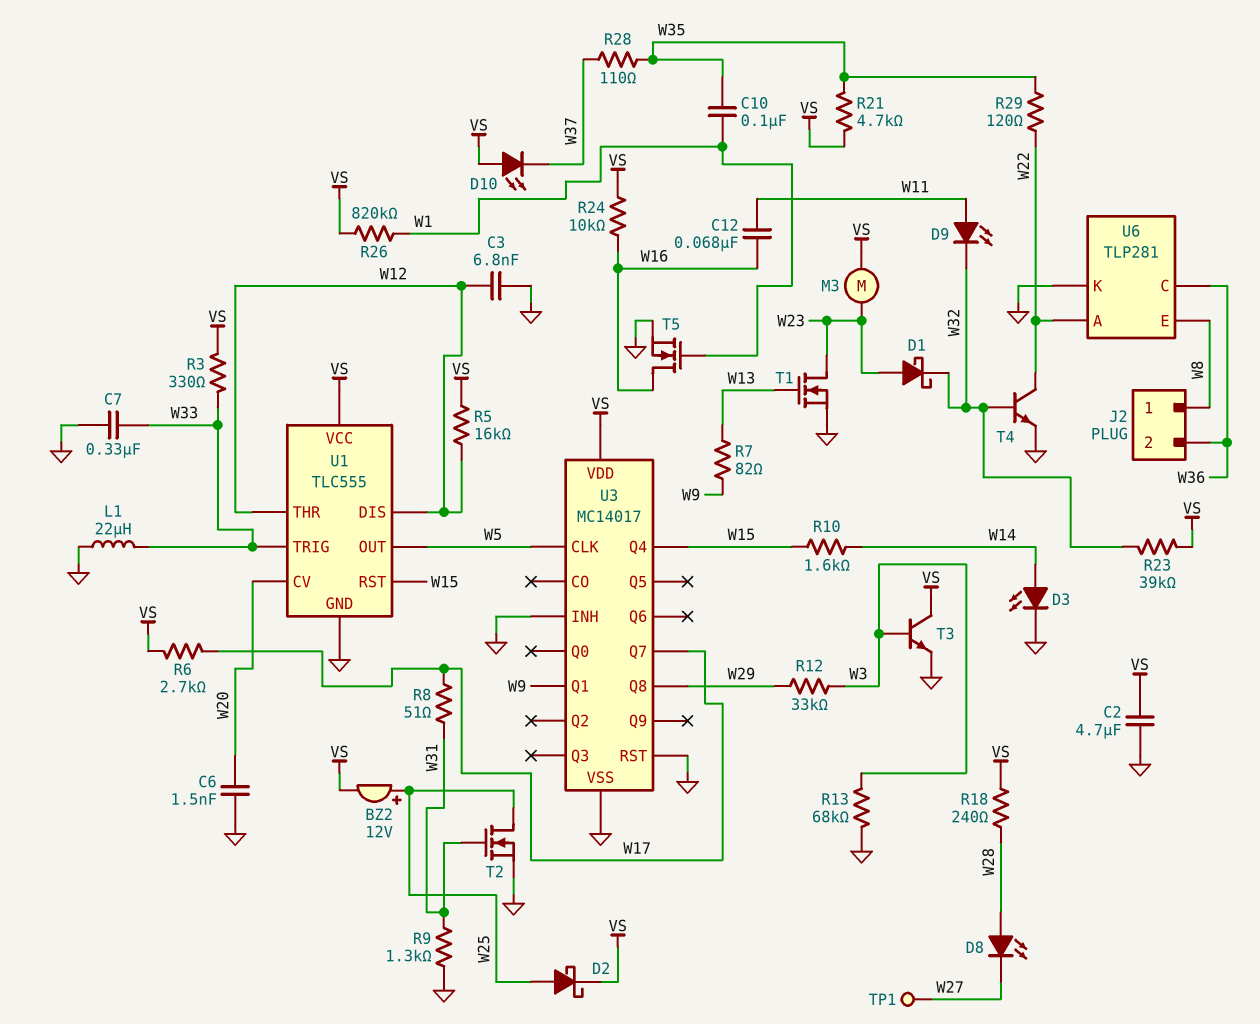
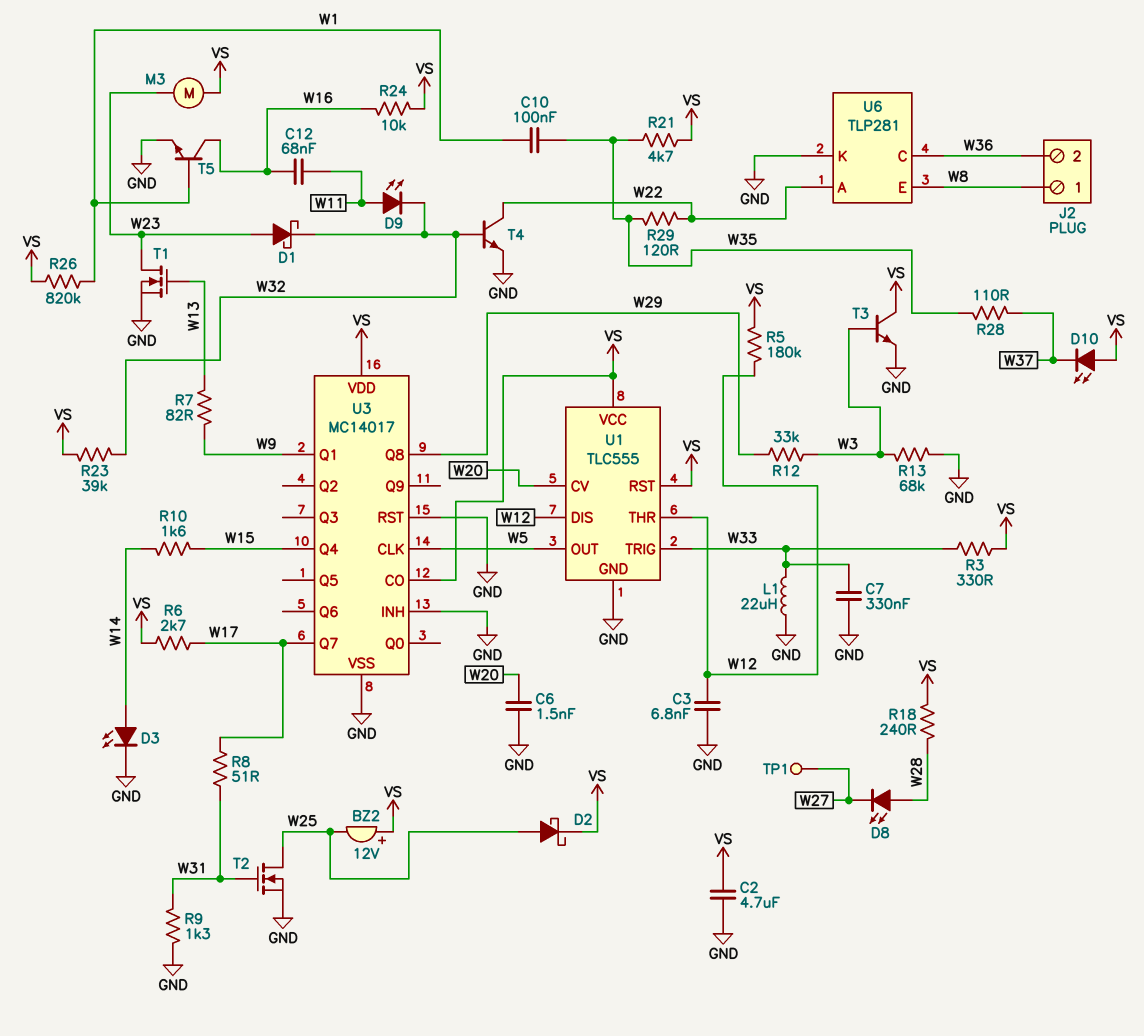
BZ2: buzzer 12V (plus W25, minus VS) -> buzzer 12V (plus VS, minus W25)
R5: 16k (VS, W12) -> 180k (VS, W12)
T5: NMOS (G W1, D W16, S GND) -> NPN (B W1, C W16, E GND)
U1 pin RST: W15 -> VS
U3 pin CO: none -> VS

